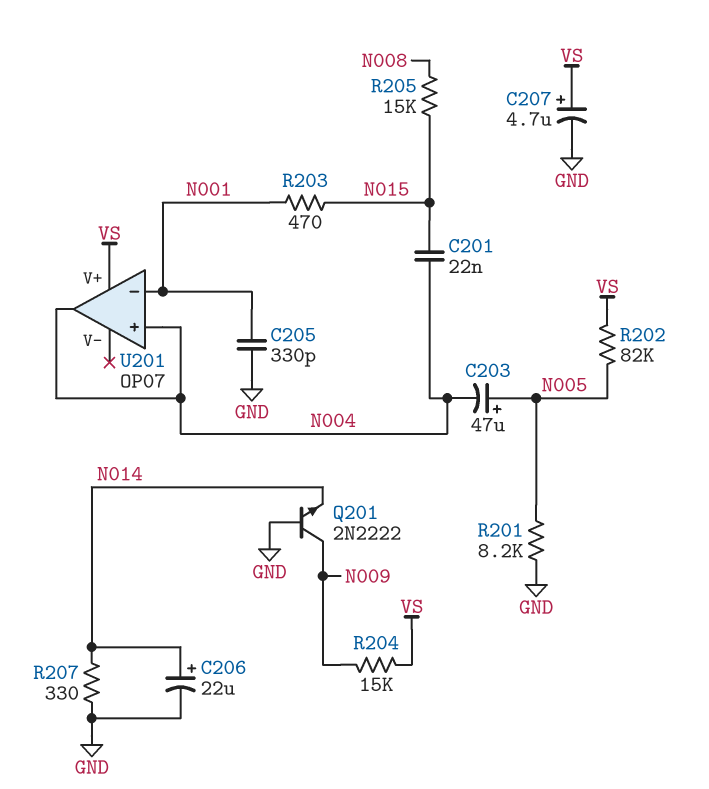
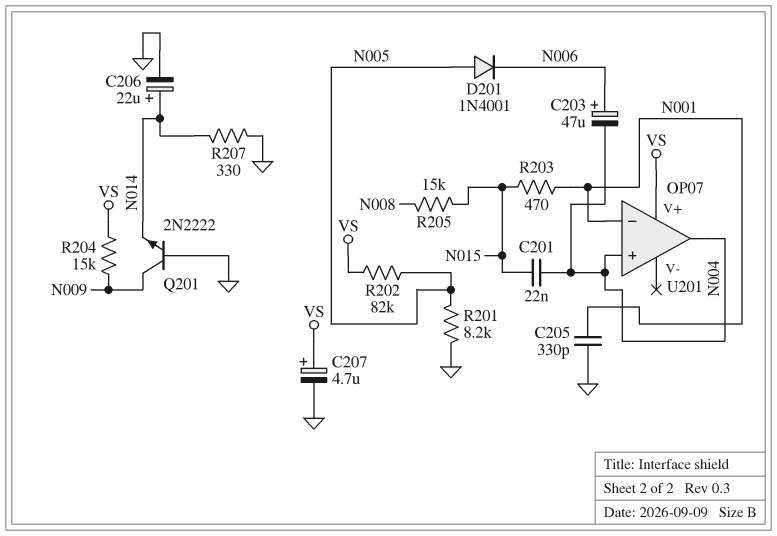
C203: 47uF (plus N005, minus N004) -> 47uF (plus N006, minus N004)
D201: none -> diode 1N4001 (A N005, K N006)

